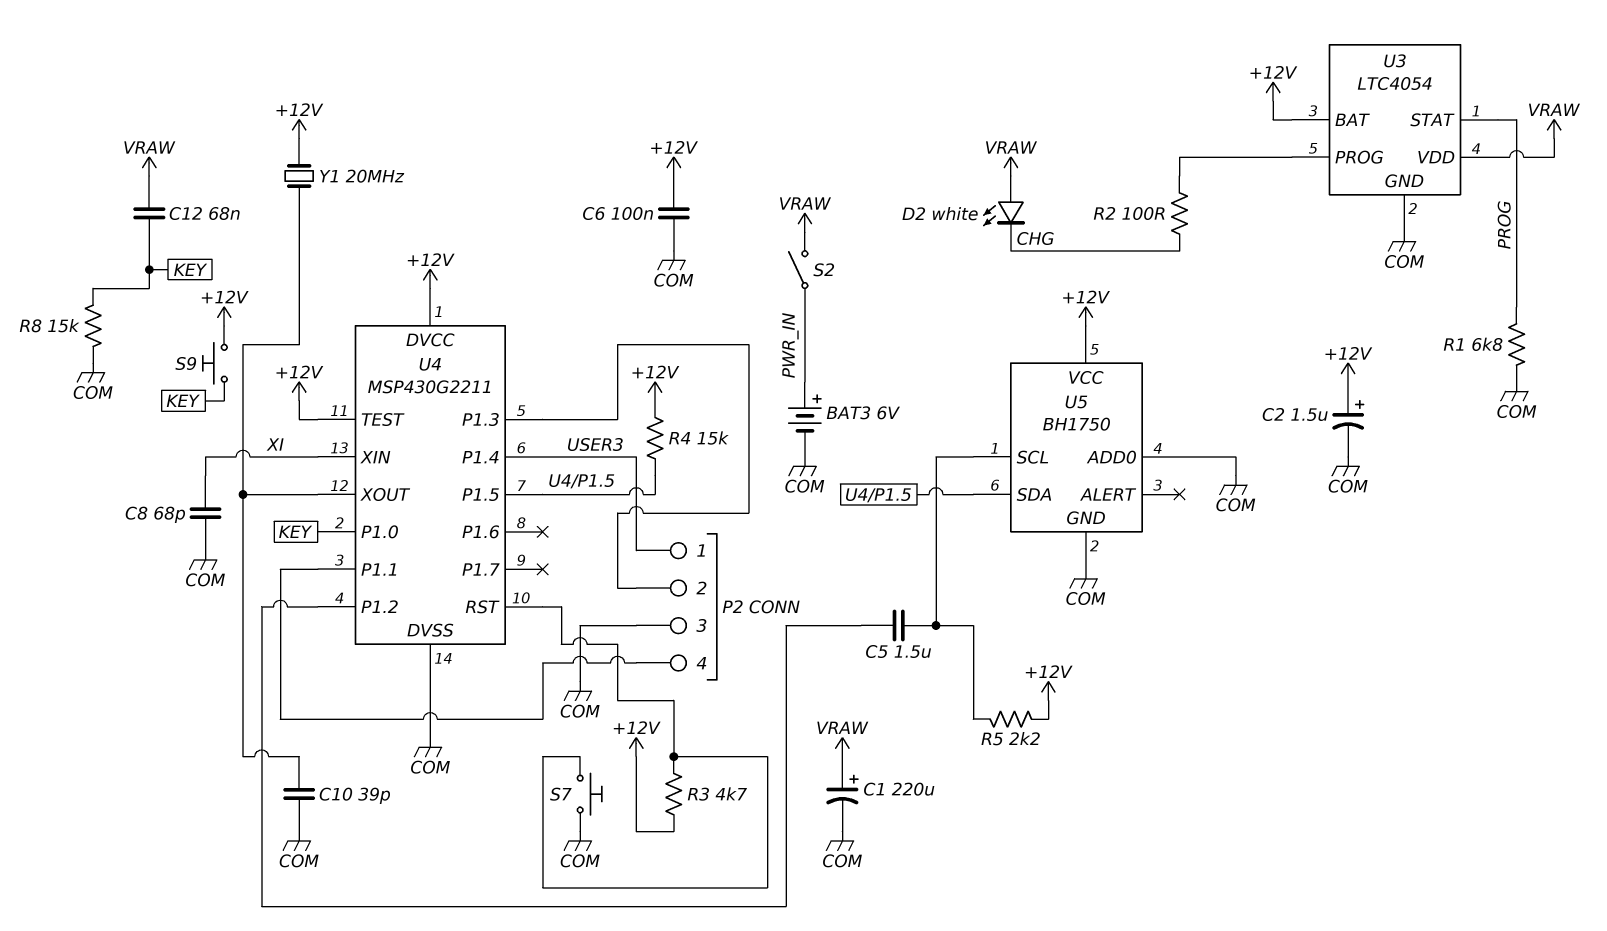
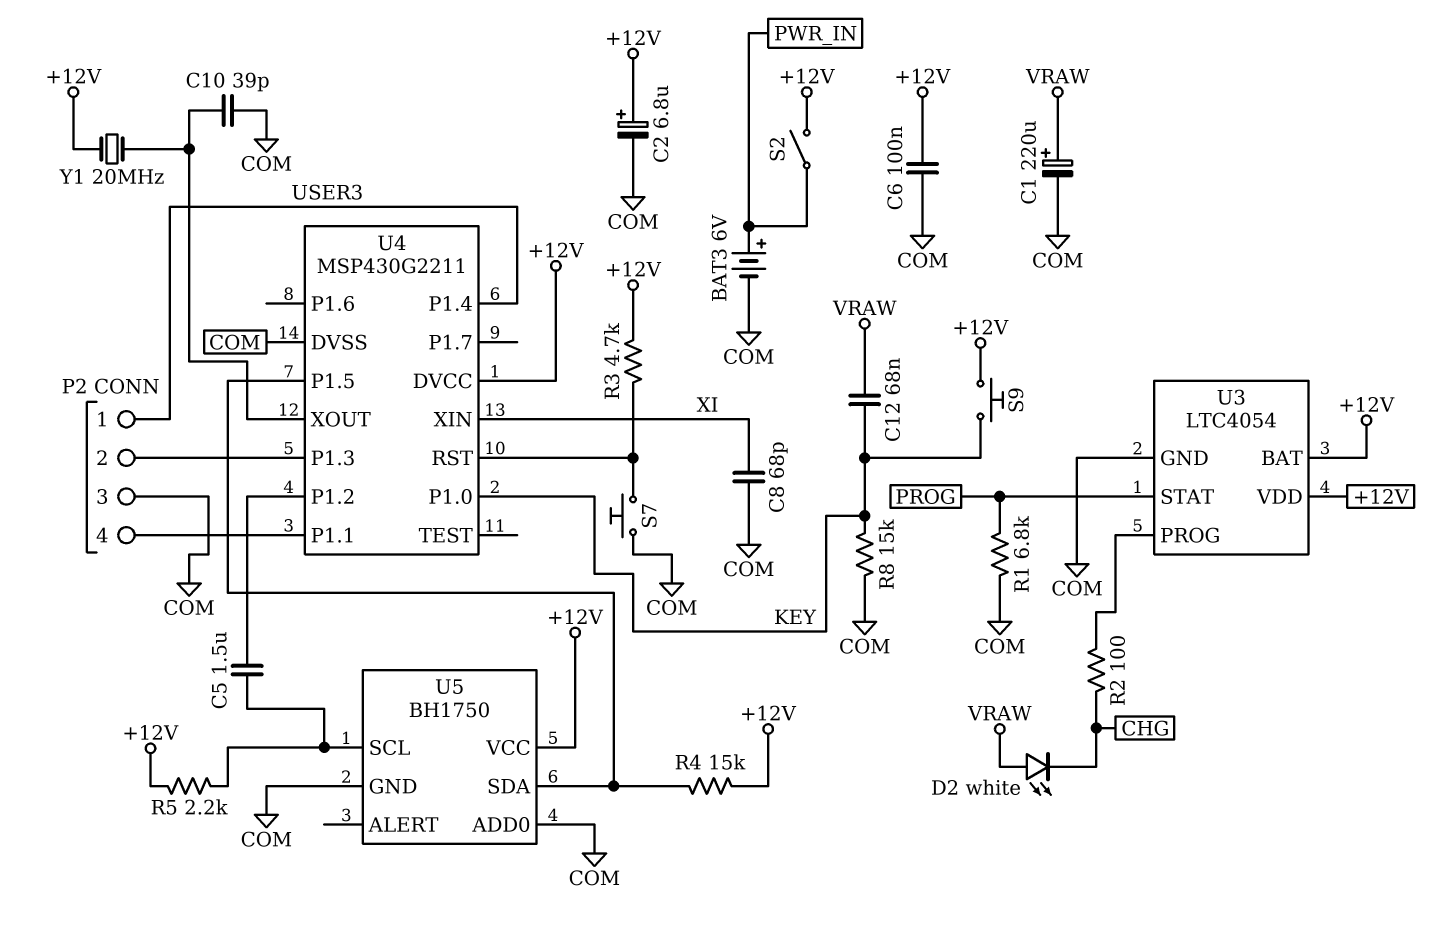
C2: 1.5uF (plus +12V, minus COM) -> 6.8uF (plus +12V, minus COM)
S2: switch (PWR_IN, VRAW) -> switch (+12V, PWR_IN)
U3 pin VDD: VRAW -> +12V
U4 pin TEST: +12V -> none

